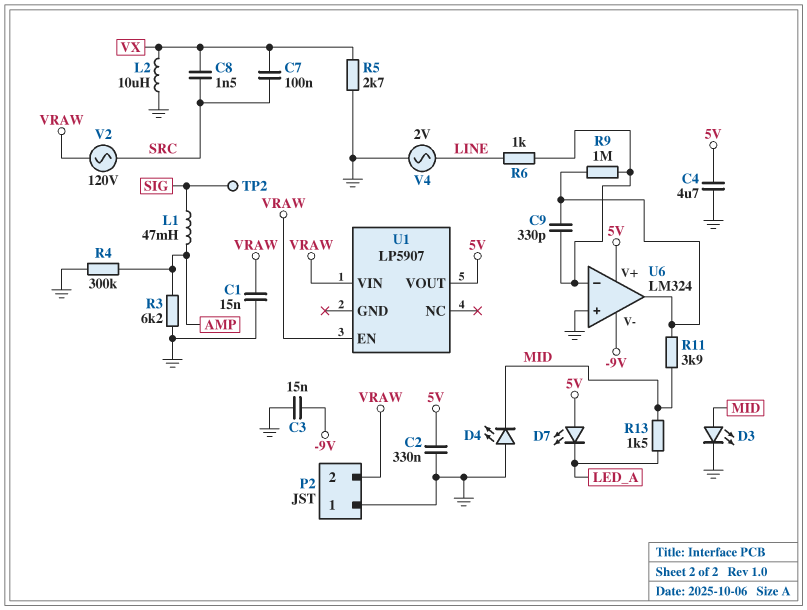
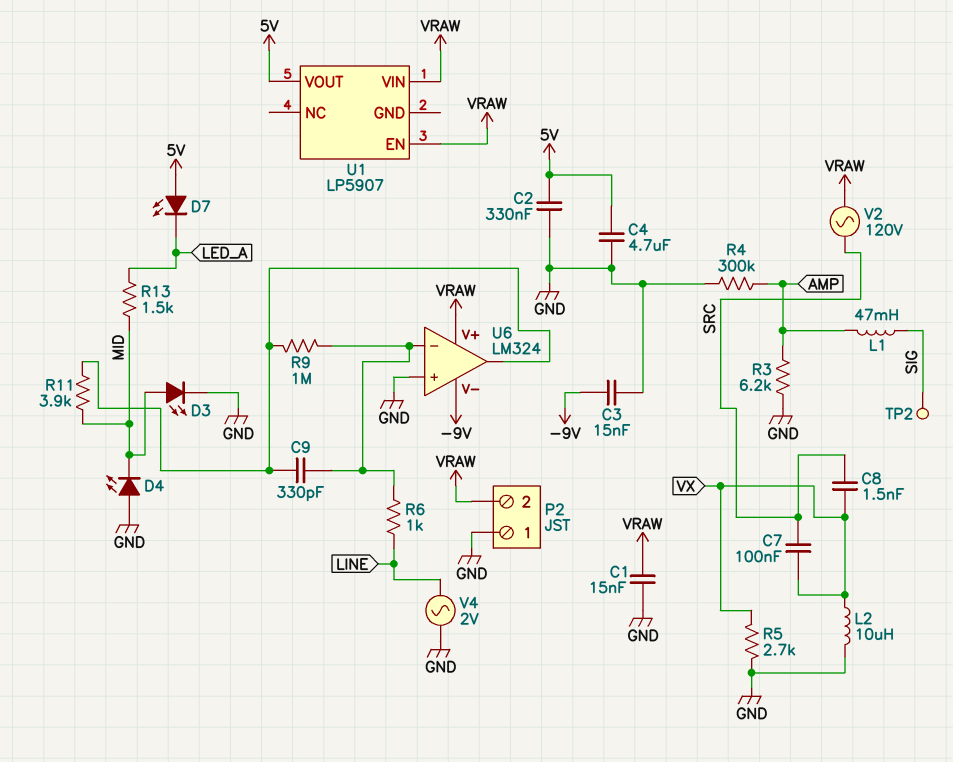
U6 pin V+: 5V -> VRAW

